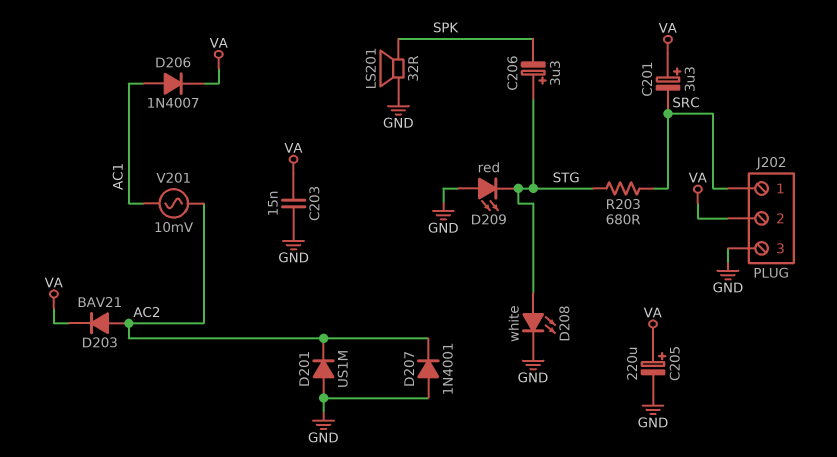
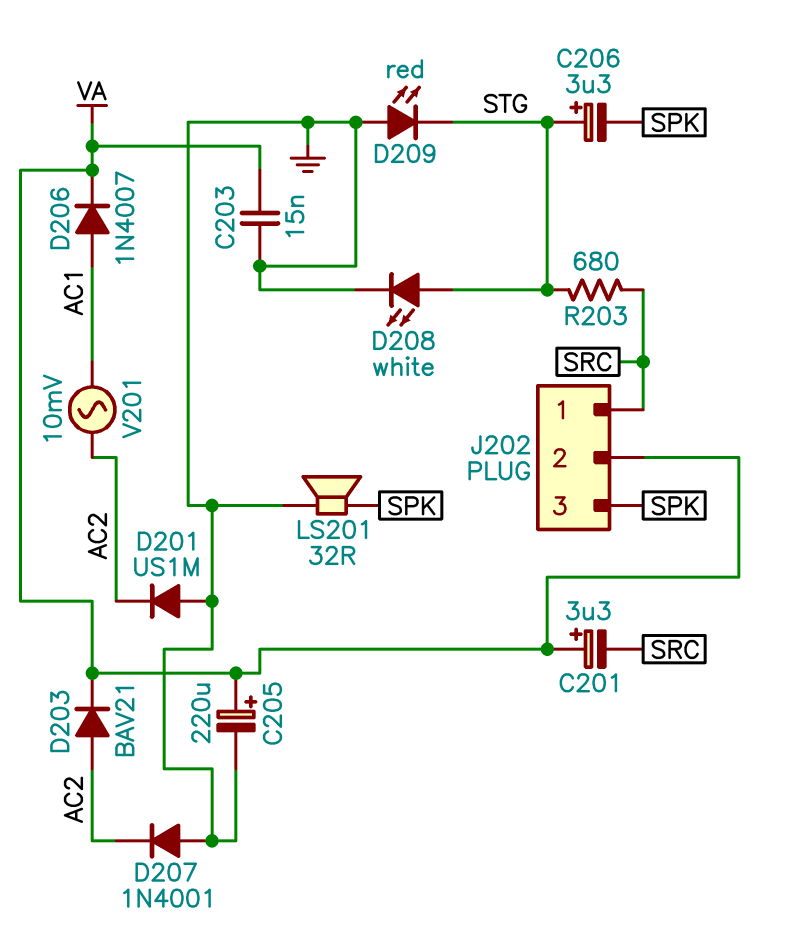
J202 pin 3: GND -> SPK

